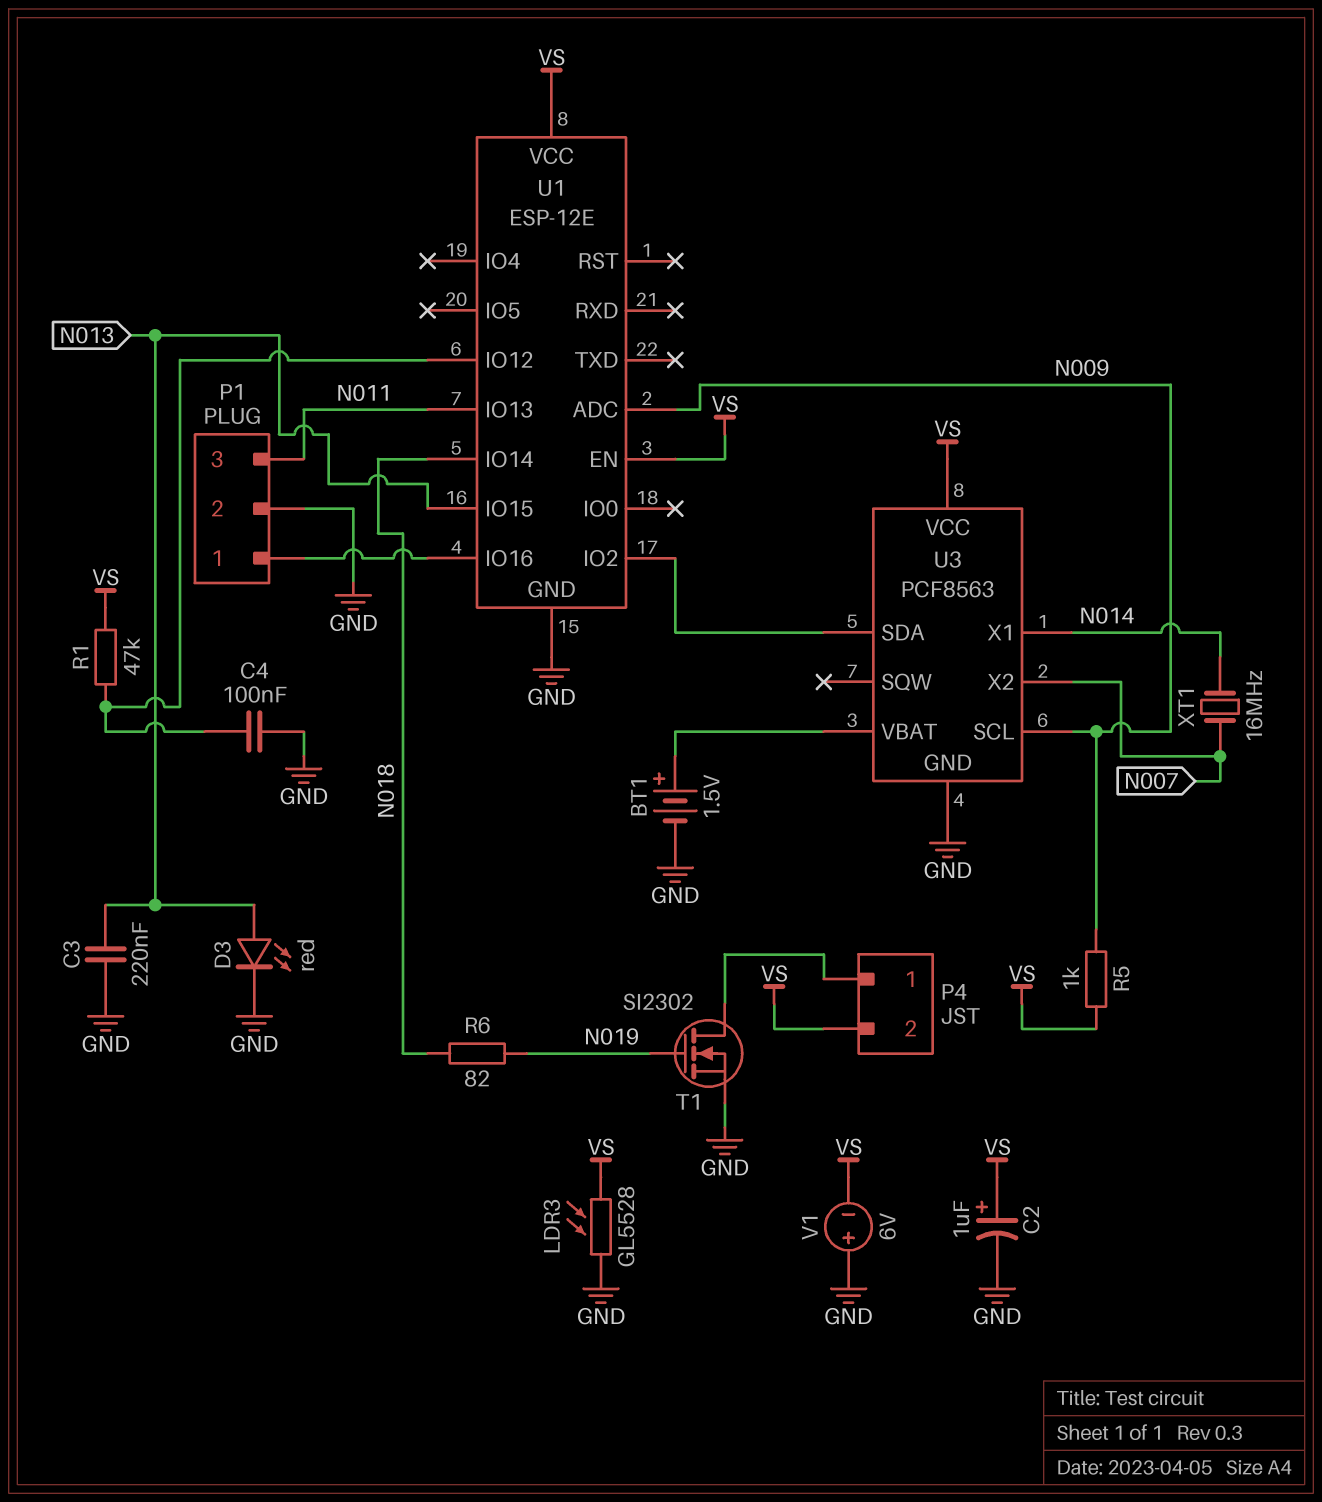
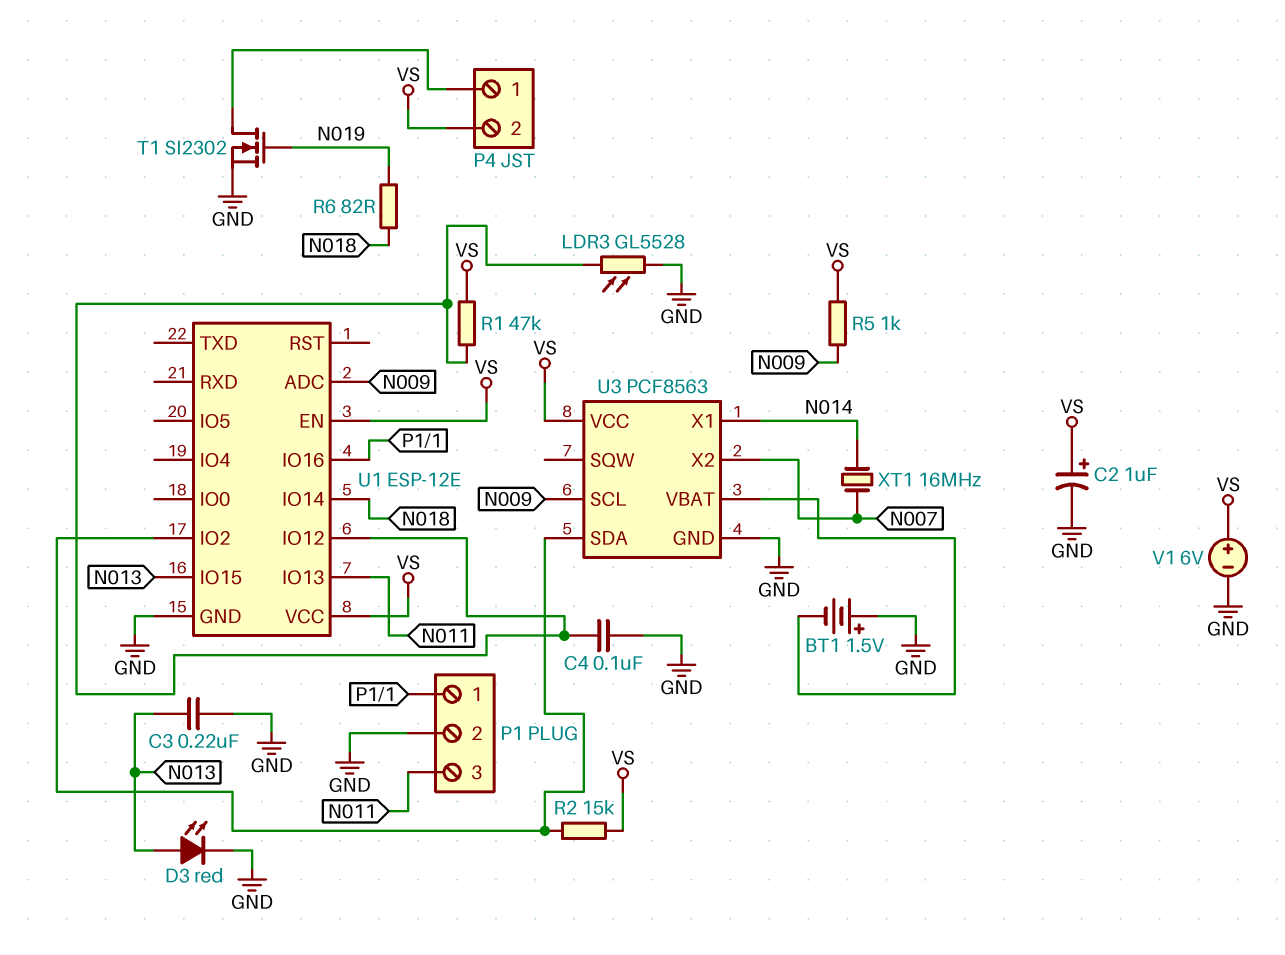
BT1: 1.5V (plus U3/VBAT, minus GND) -> 1.5V (plus GND, minus U3/VBAT)
LDR3: GL5528 (GND, VS) -> GL5528 (GND, U1/IO12)
R2: none -> 15k (U1/IO2, VS)
V1: 6V (plus GND, minus VS) -> 6V (plus VS, minus GND)

